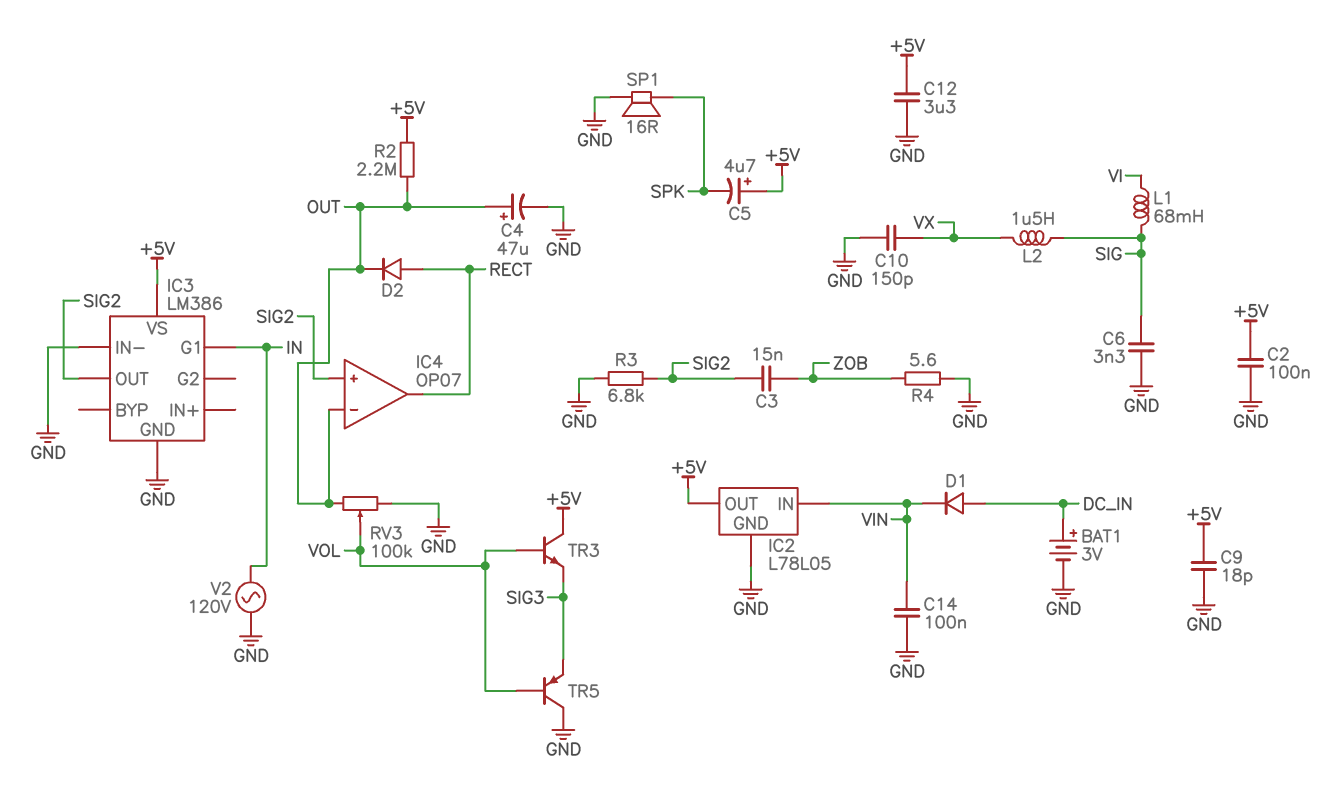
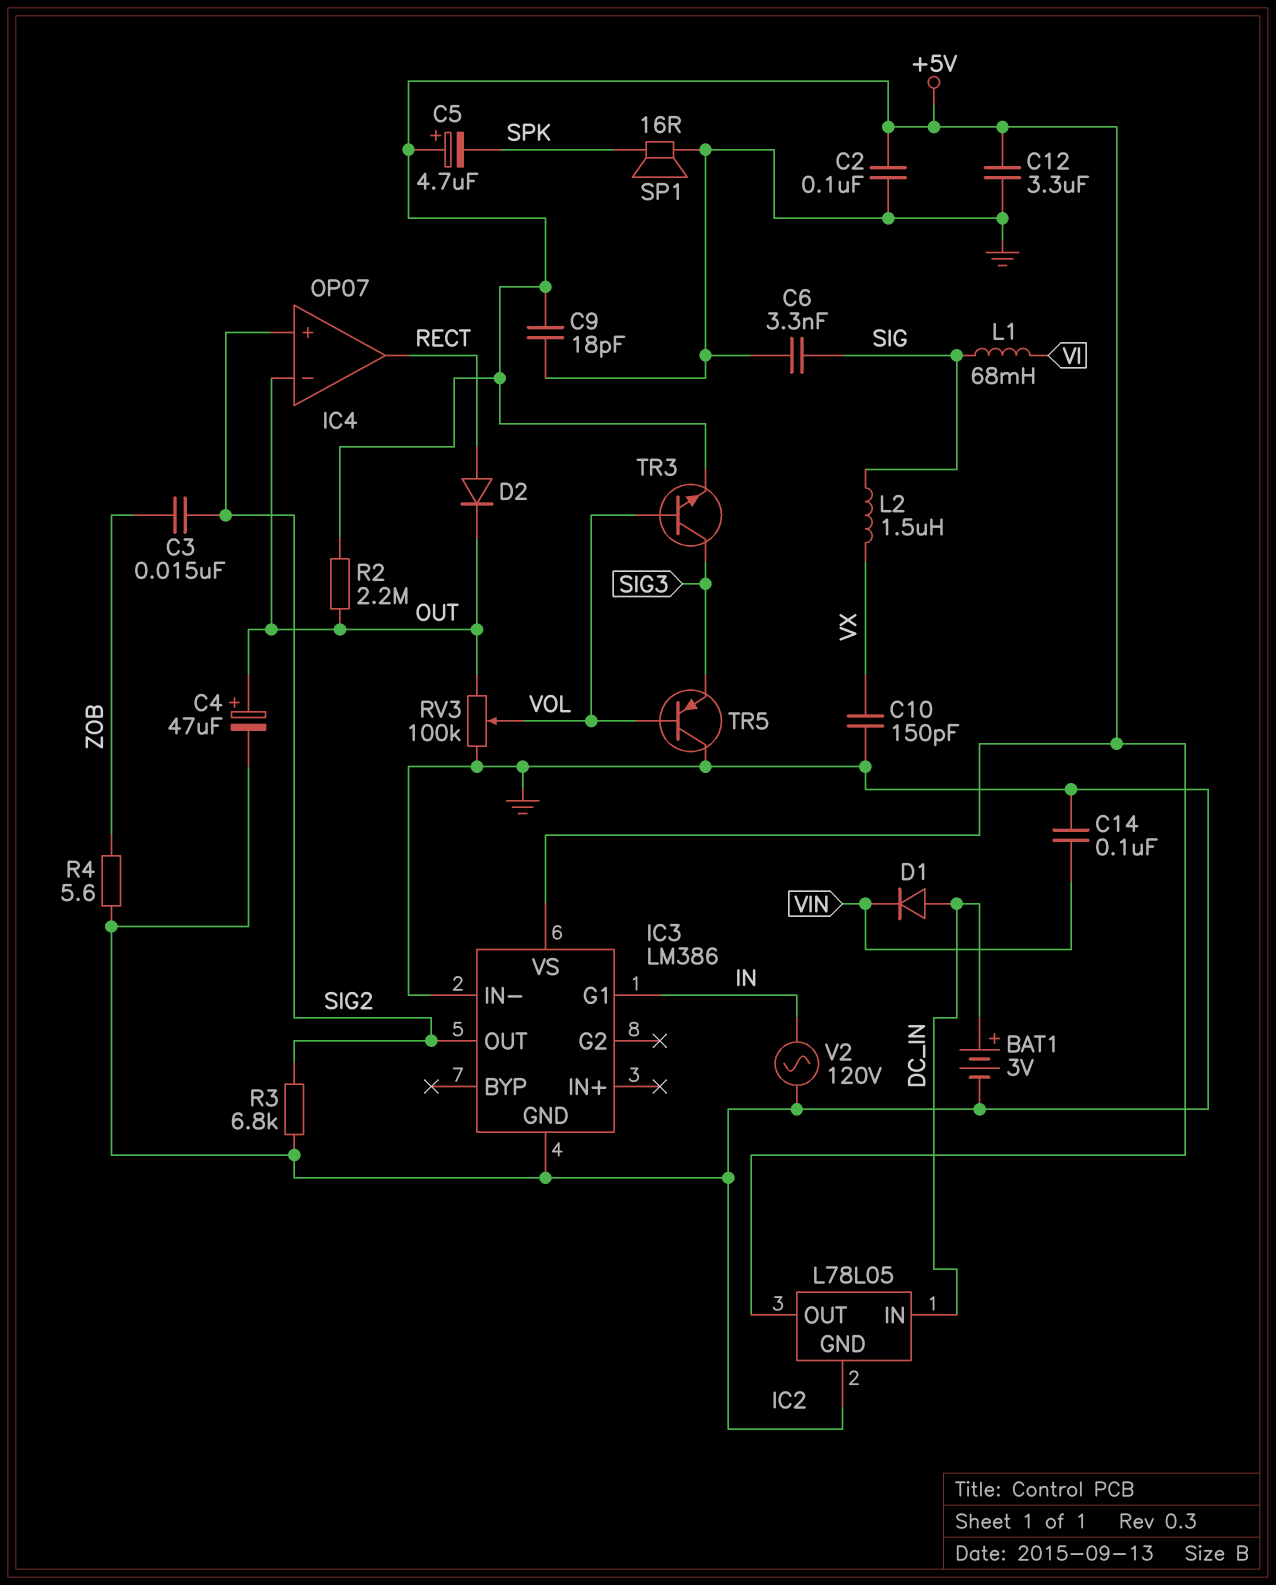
IC2 pin IN: VIN -> DC_IN
TR3: NPN (B VOL, C +5V, E SIG3) -> NPN (B VOL, C SIG3, E +5V)

